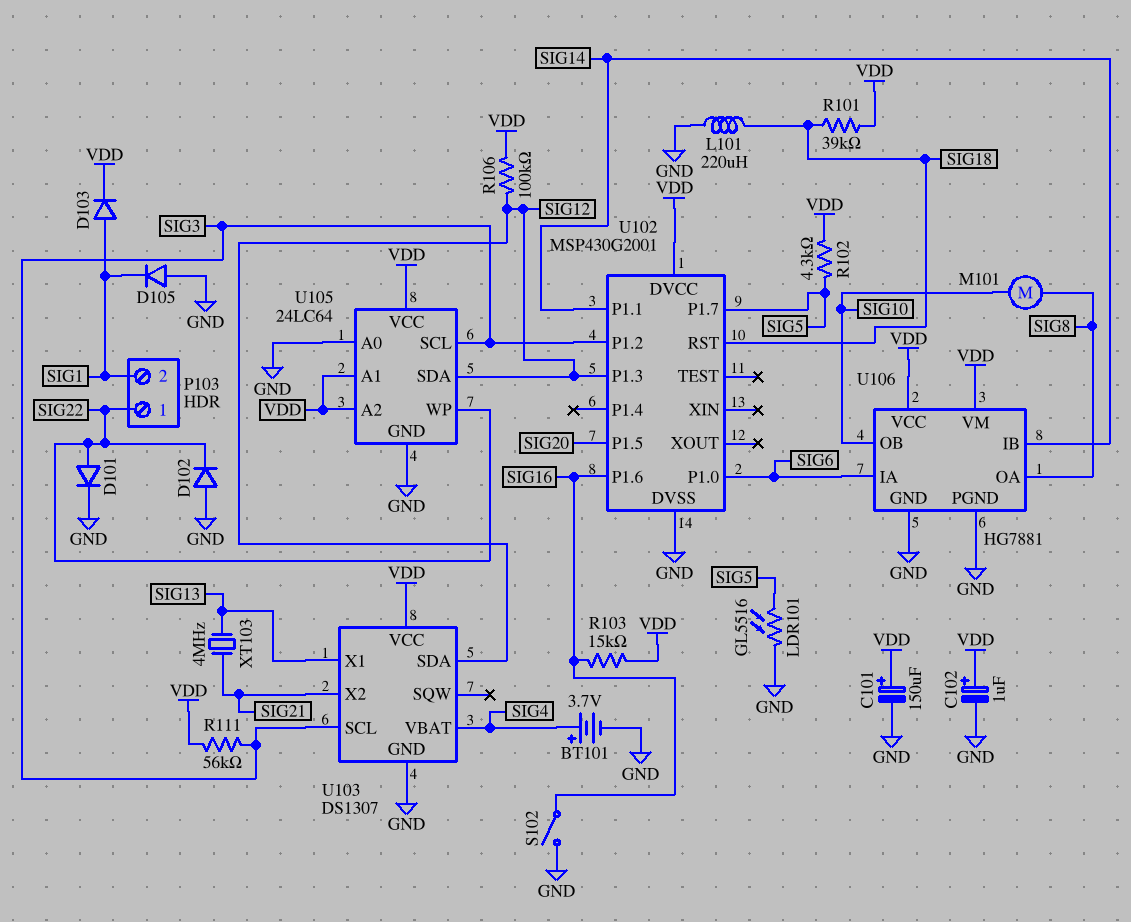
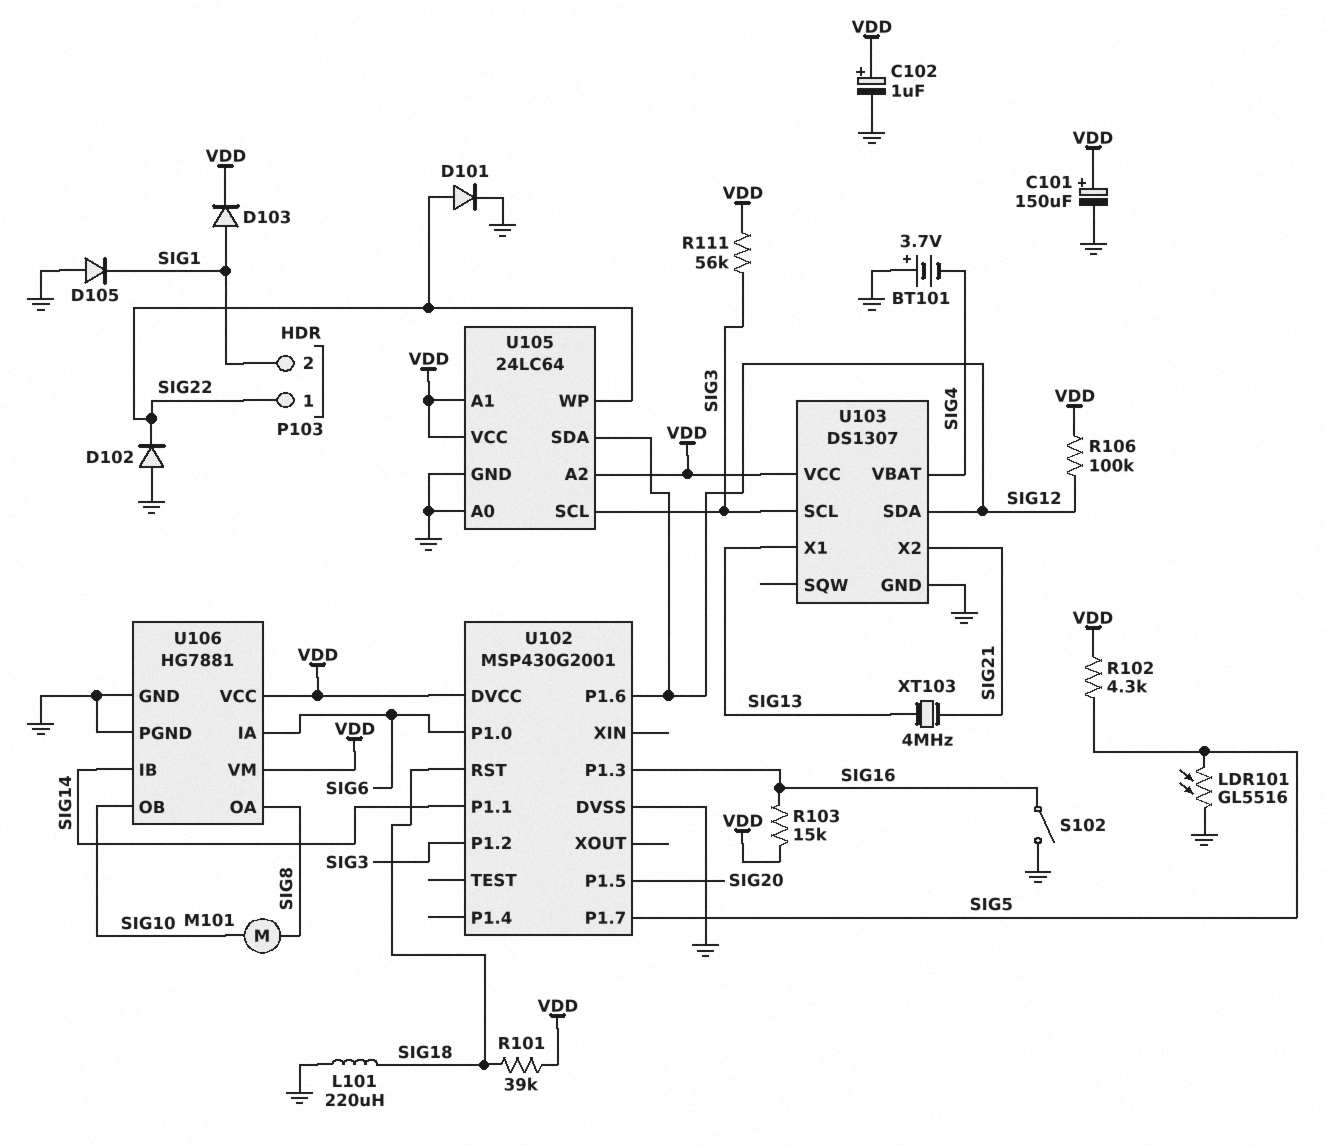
BT101: 3.7V (plus SIG4, minus GND) -> 3.7V (plus GND, minus SIG4)
U102 pin P1.3: SIG12 -> SIG16
U102 pin P1.6: SIG16 -> SIG12

